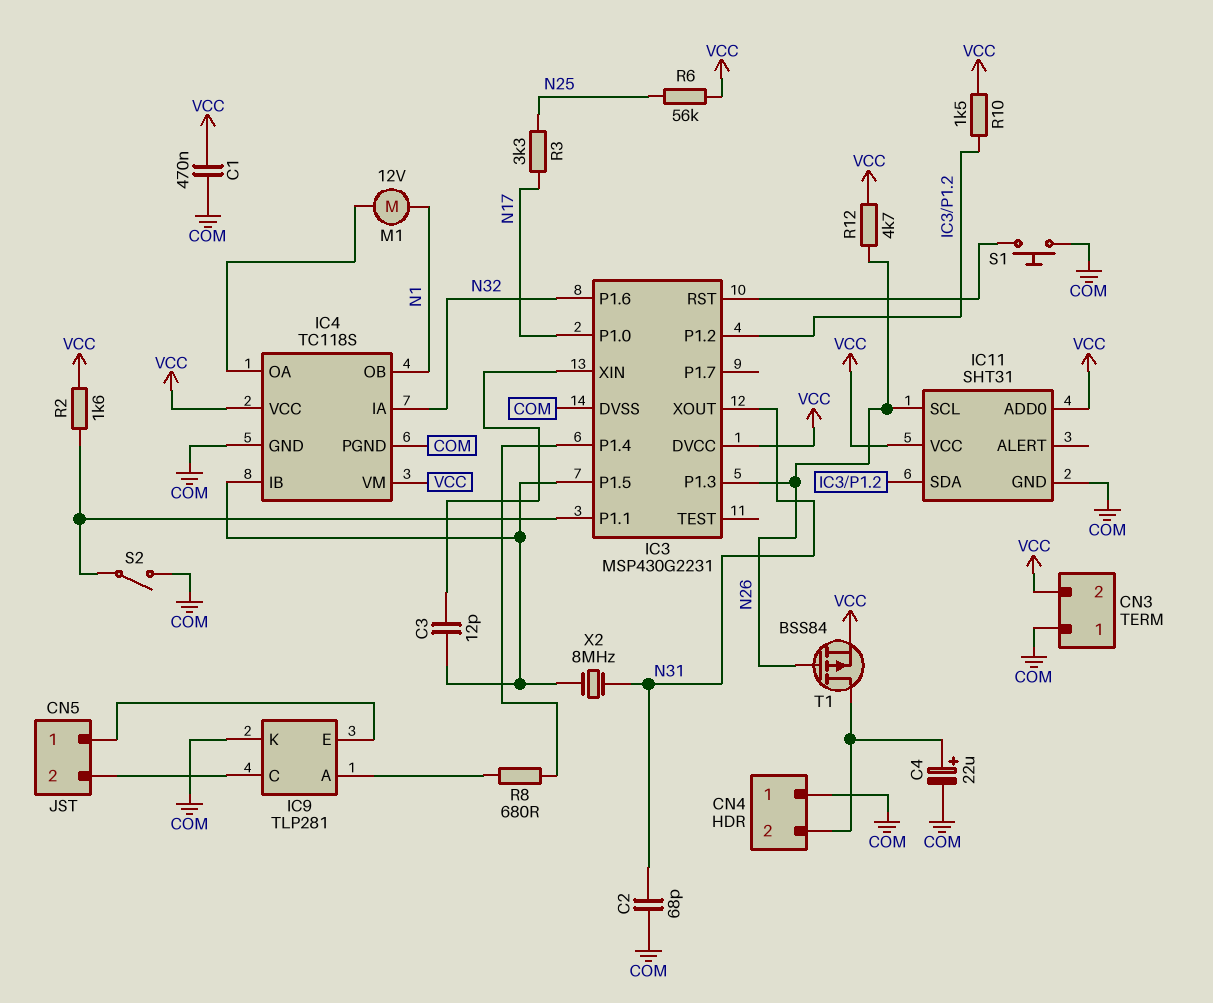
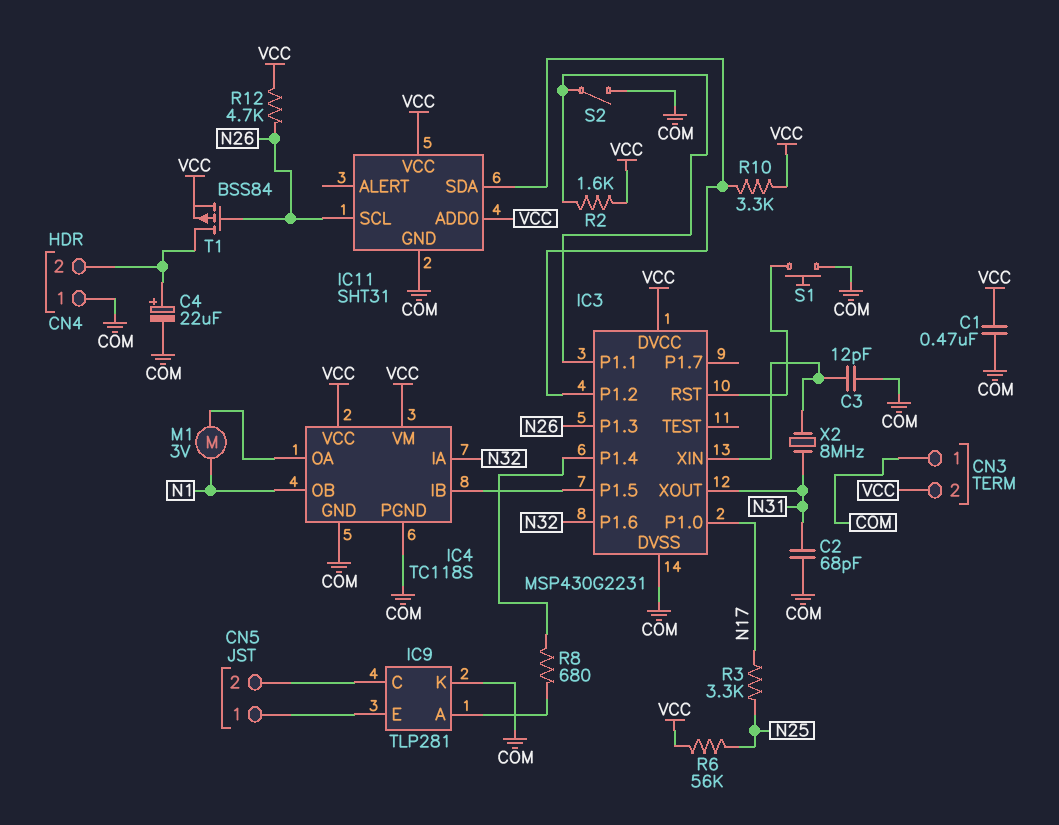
C3: 12pF (IC3/P1.5, IC3/XIN) -> 12pF (COM, IC3/XIN)
M1: motor 12V (IC4/OA, N1) -> motor 3V (IC4/OA, N1)
R10: 1.5k (IC3/P1.2, VCC) -> 3.3k (IC3/P1.2, VCC)
X2: 8MHz (IC3/P1.5, N31) -> 8MHz (IC3/XIN, N31)

